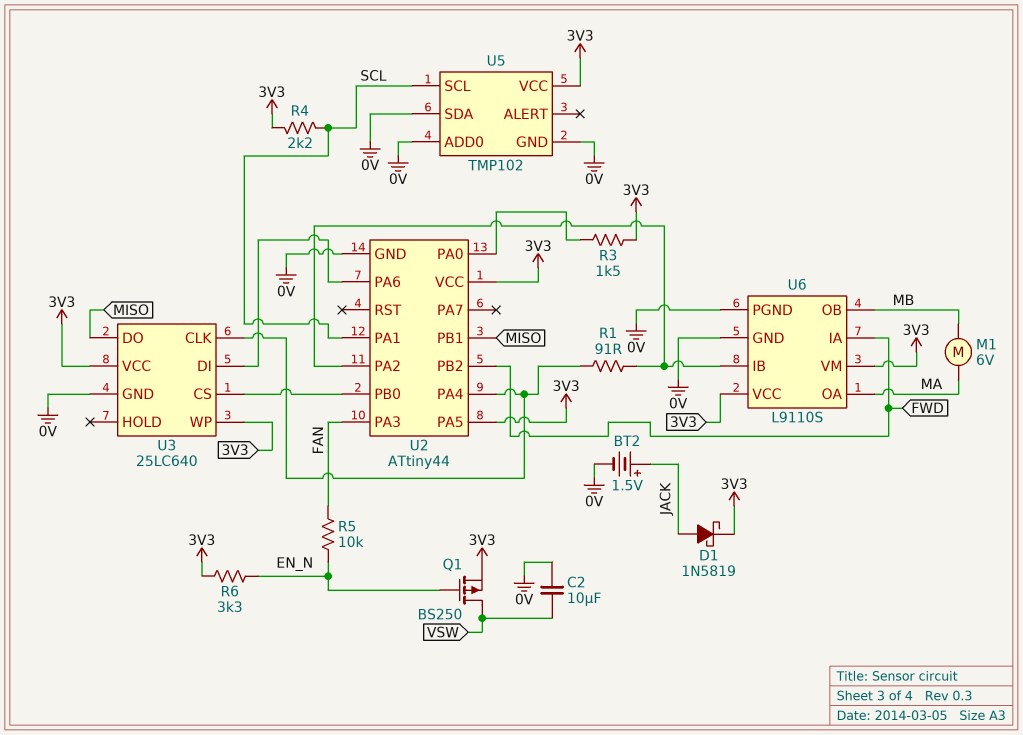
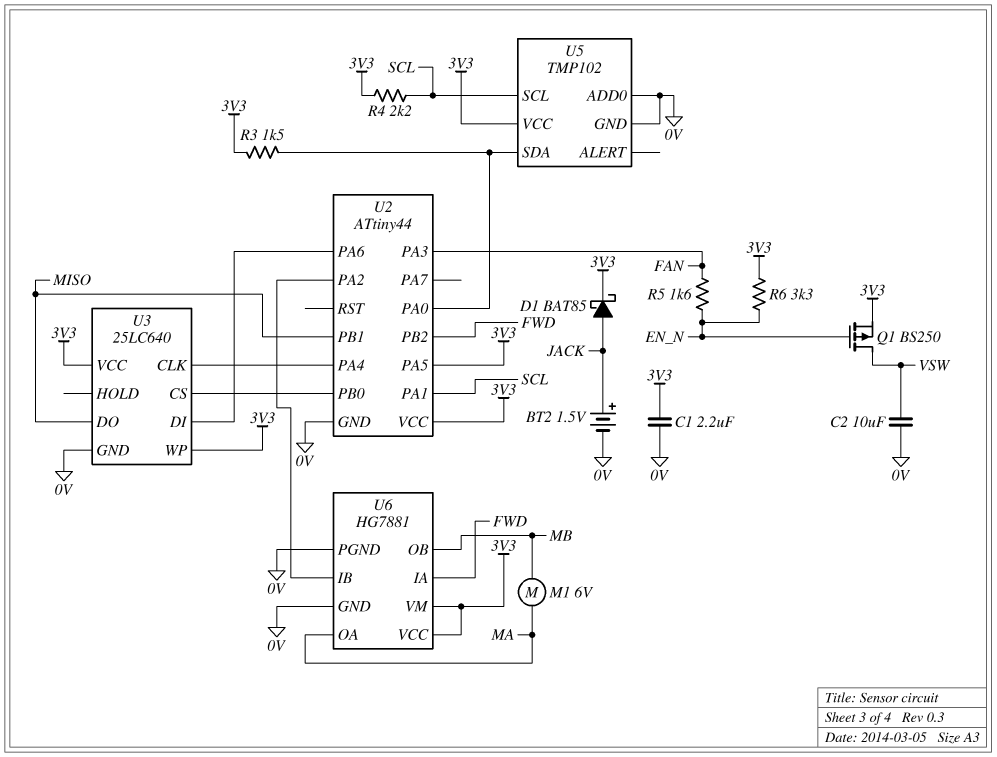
C1: none -> 2.2uF (0V, 3V3)
D1: schottky 1N5819 (A JACK, K 3V3) -> schottky BAT85 (A JACK, K 3V3)
R1: 91 (U2/PA2, U2/PA4) -> none
R5: 10k (EN_N, FAN) -> 1.6k (EN_N, FAN)
U5 pin SDA: 0V -> U2/PA0
U6: L9110S -> HG7881

